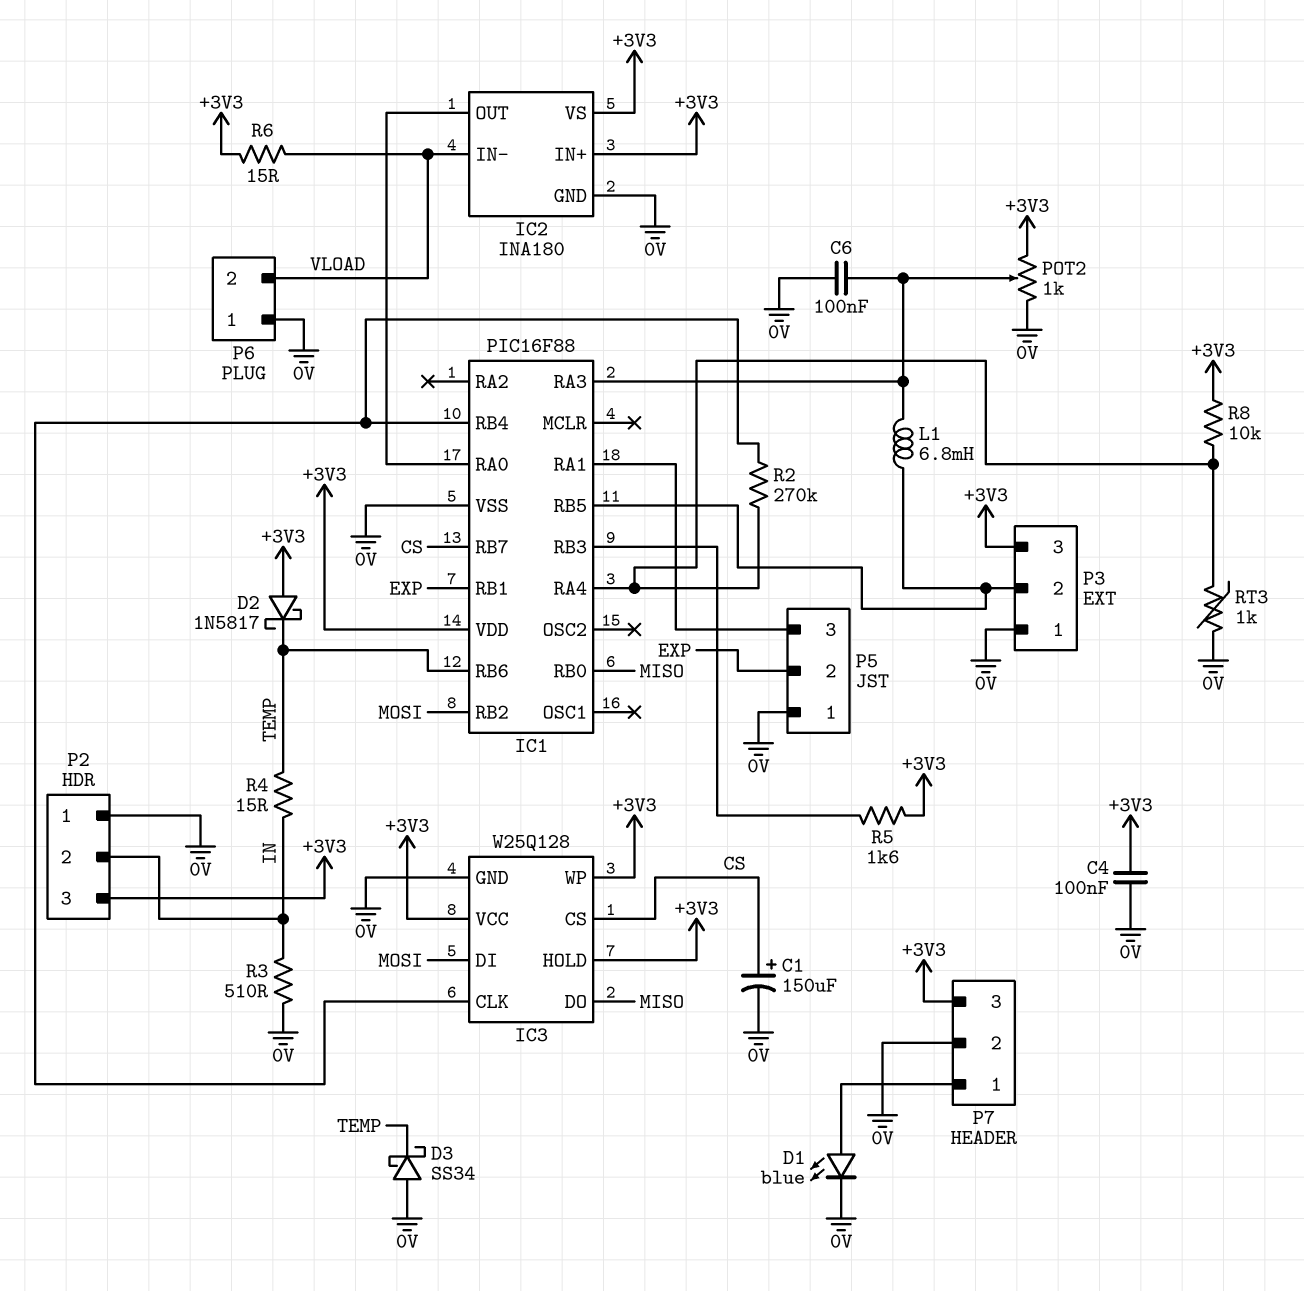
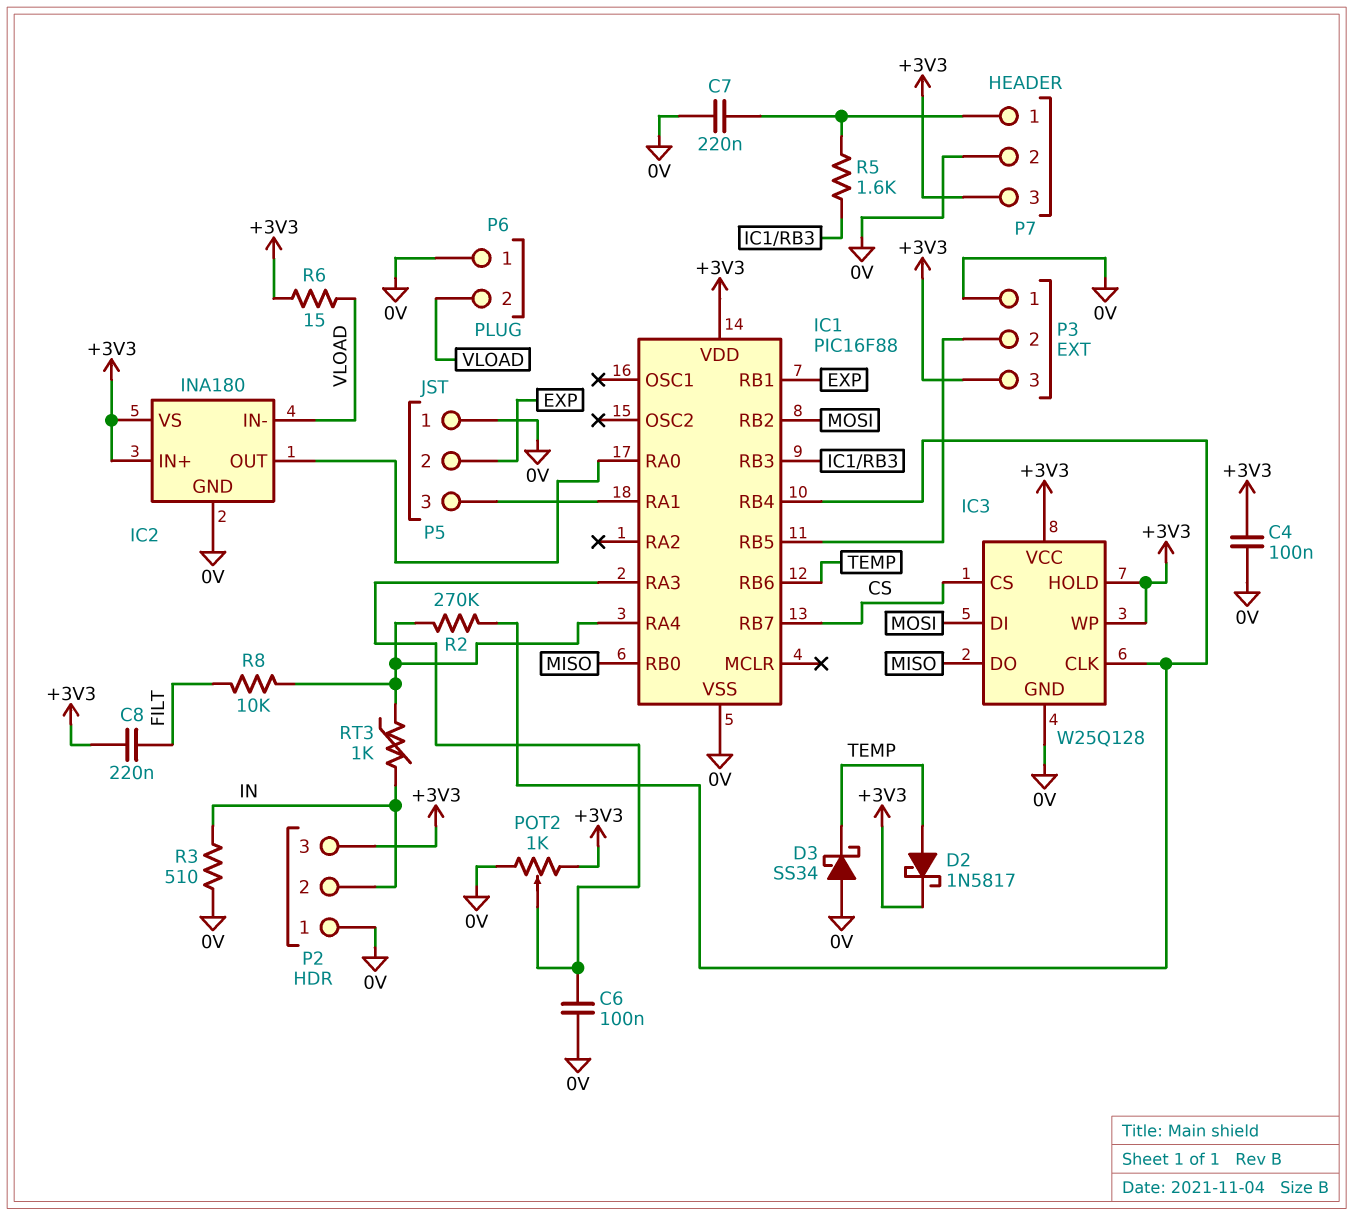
C1: 150uF (plus CS, minus 0V) -> none
C7: none -> 220nF (0V, P7/1)
C8: none -> 220nF (+3V3, FILT)
D1: LED blue (A P7/1, K 0V) -> none
D2: schottky 1N5817 (A +3V3, K TEMP) -> schottky 1N5817 (A TEMP, K +3V3)
L1: 6.8mH (IC1/RA3, IC1/RB5) -> none
R4: 15 (IN, TEMP) -> none
R5: 1.6k (+3V3, IC1/RB3) -> 1.6k (IC1/RB3, P7/1)
R8: 10k (+3V3, IC1/RA4) -> 10k (FILT, IC1/RA4)
RT3: 1k (0V, IC1/RA4) -> 1k (IC1/RA4, IN)

